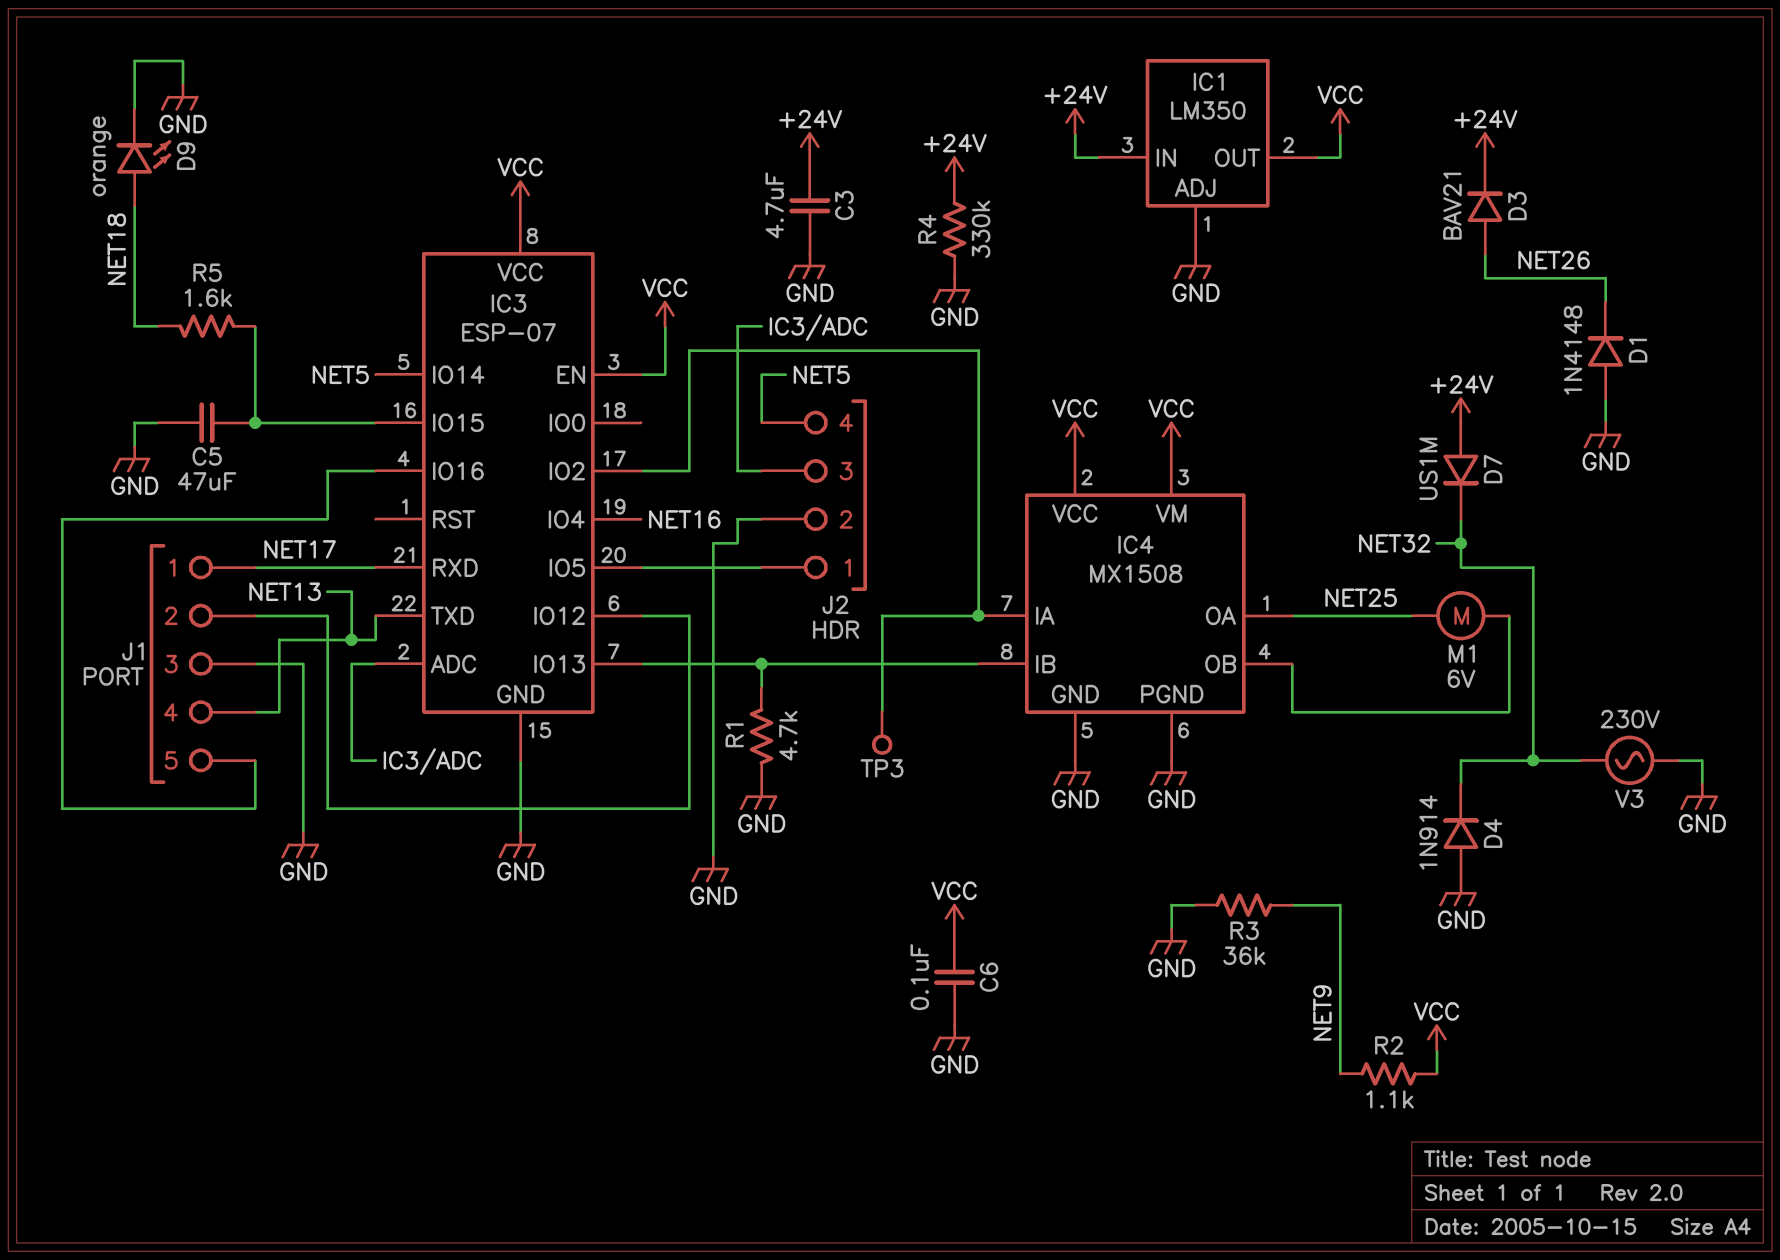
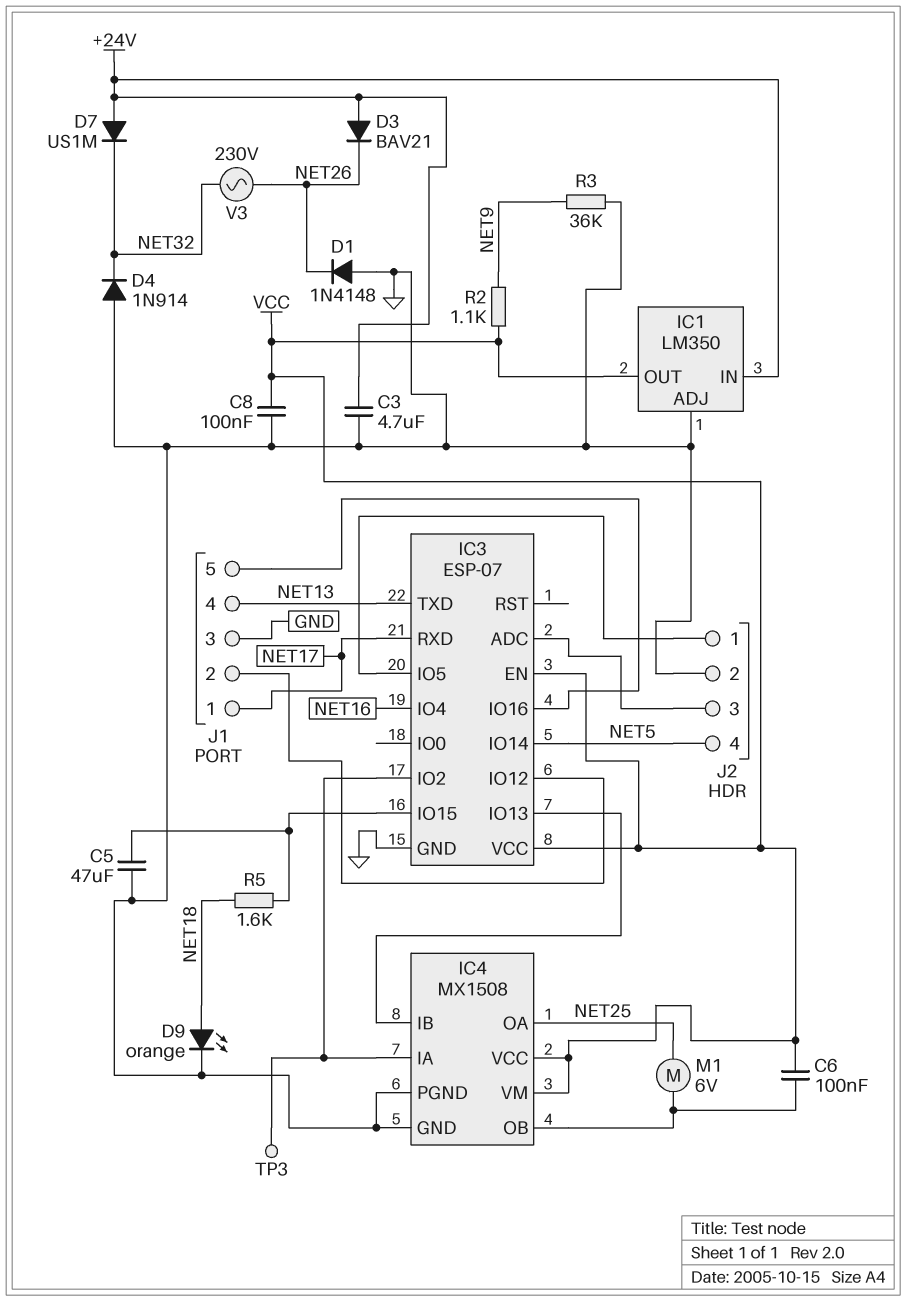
C6: 100nF (GND, VCC) -> 100nF (IC4/OB, VCC)
C8: none -> 100nF (GND, VCC)
D3: diode BAV21 (A NET26, K +24V) -> diode BAV21 (A +24V, K NET26)
R1: 4.7k (GND, IC3/IO13) -> none
R4: 330k (+24V, GND) -> none
V3: AC 230V (GND, NET32) -> AC 230V (NET26, NET32)

